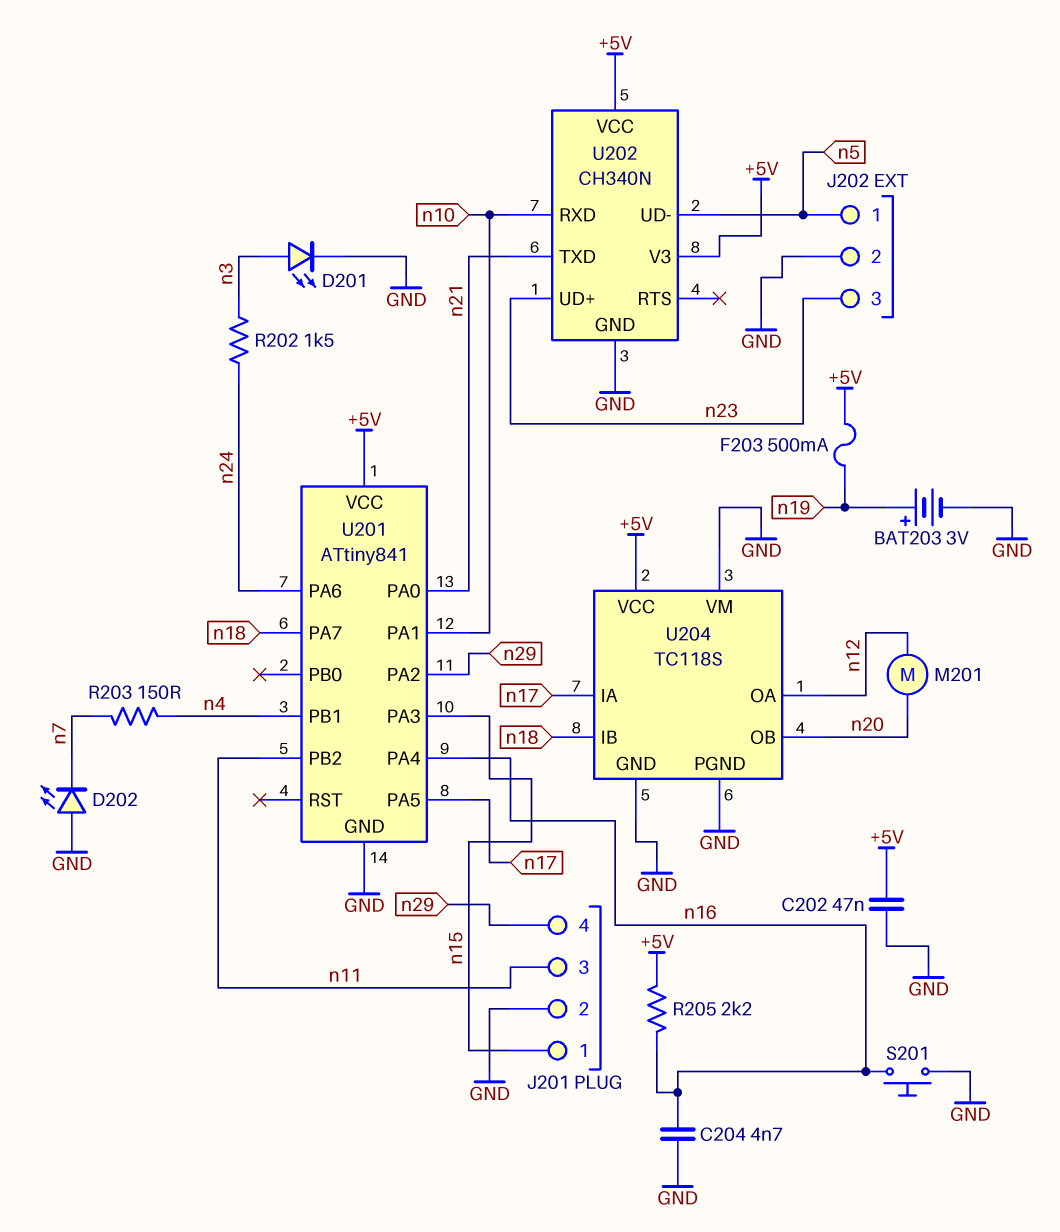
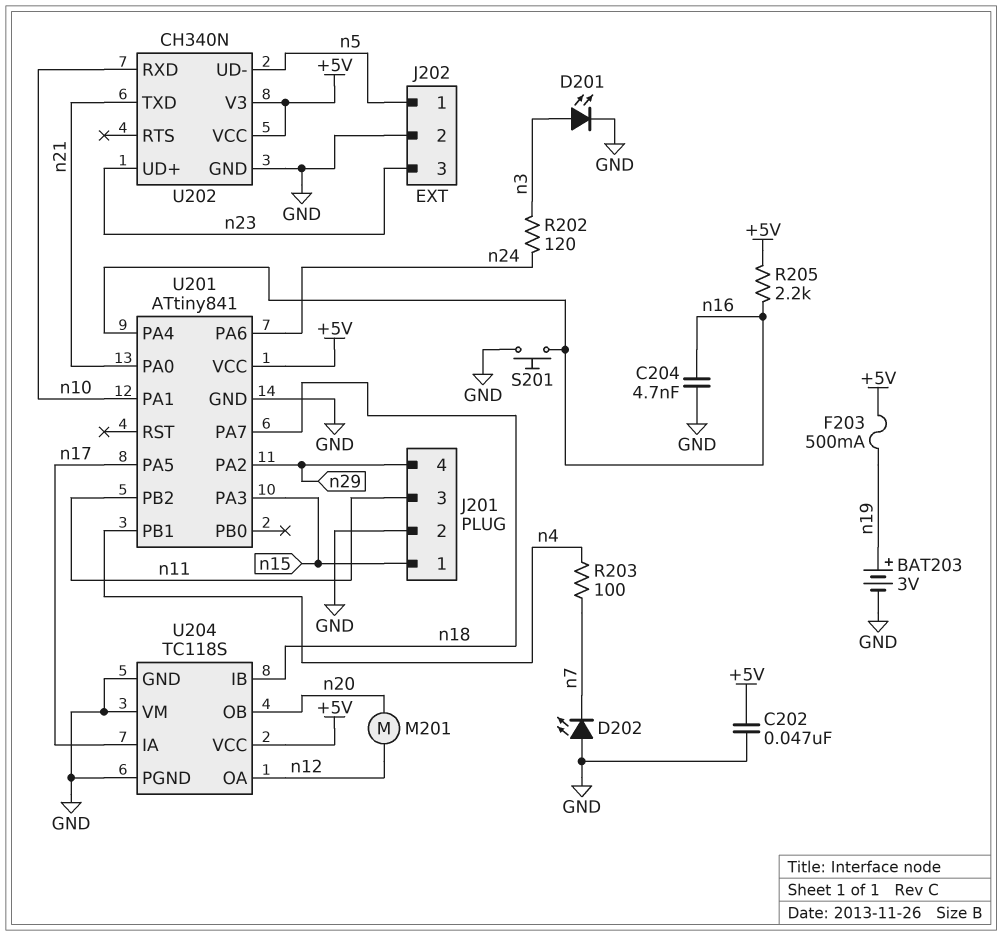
R202: 1.5k (n3, n24) -> 120 (n3, n24)
R203: 150 (n4, n7) -> 100 (n4, n7)

